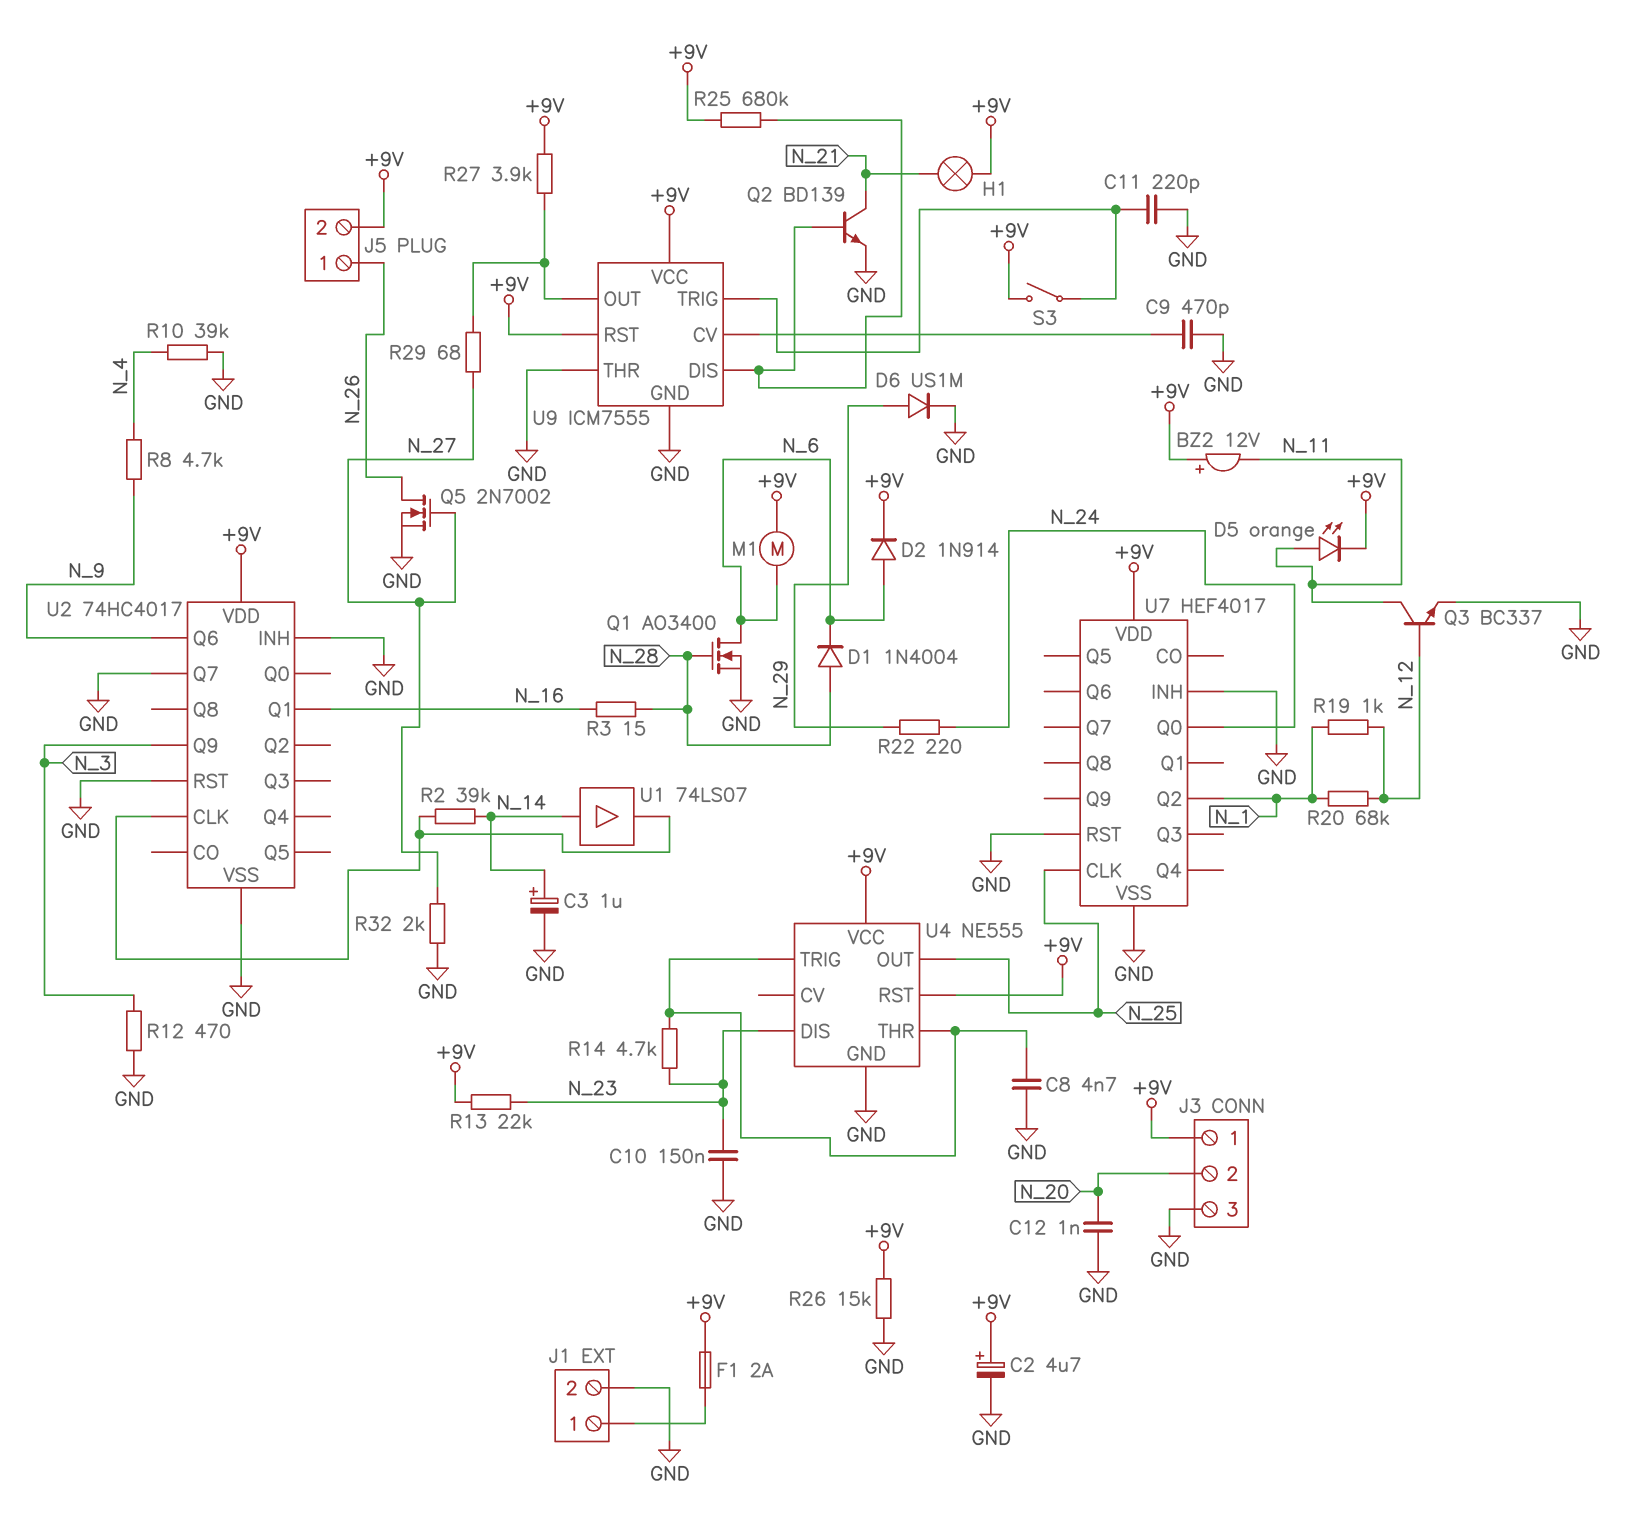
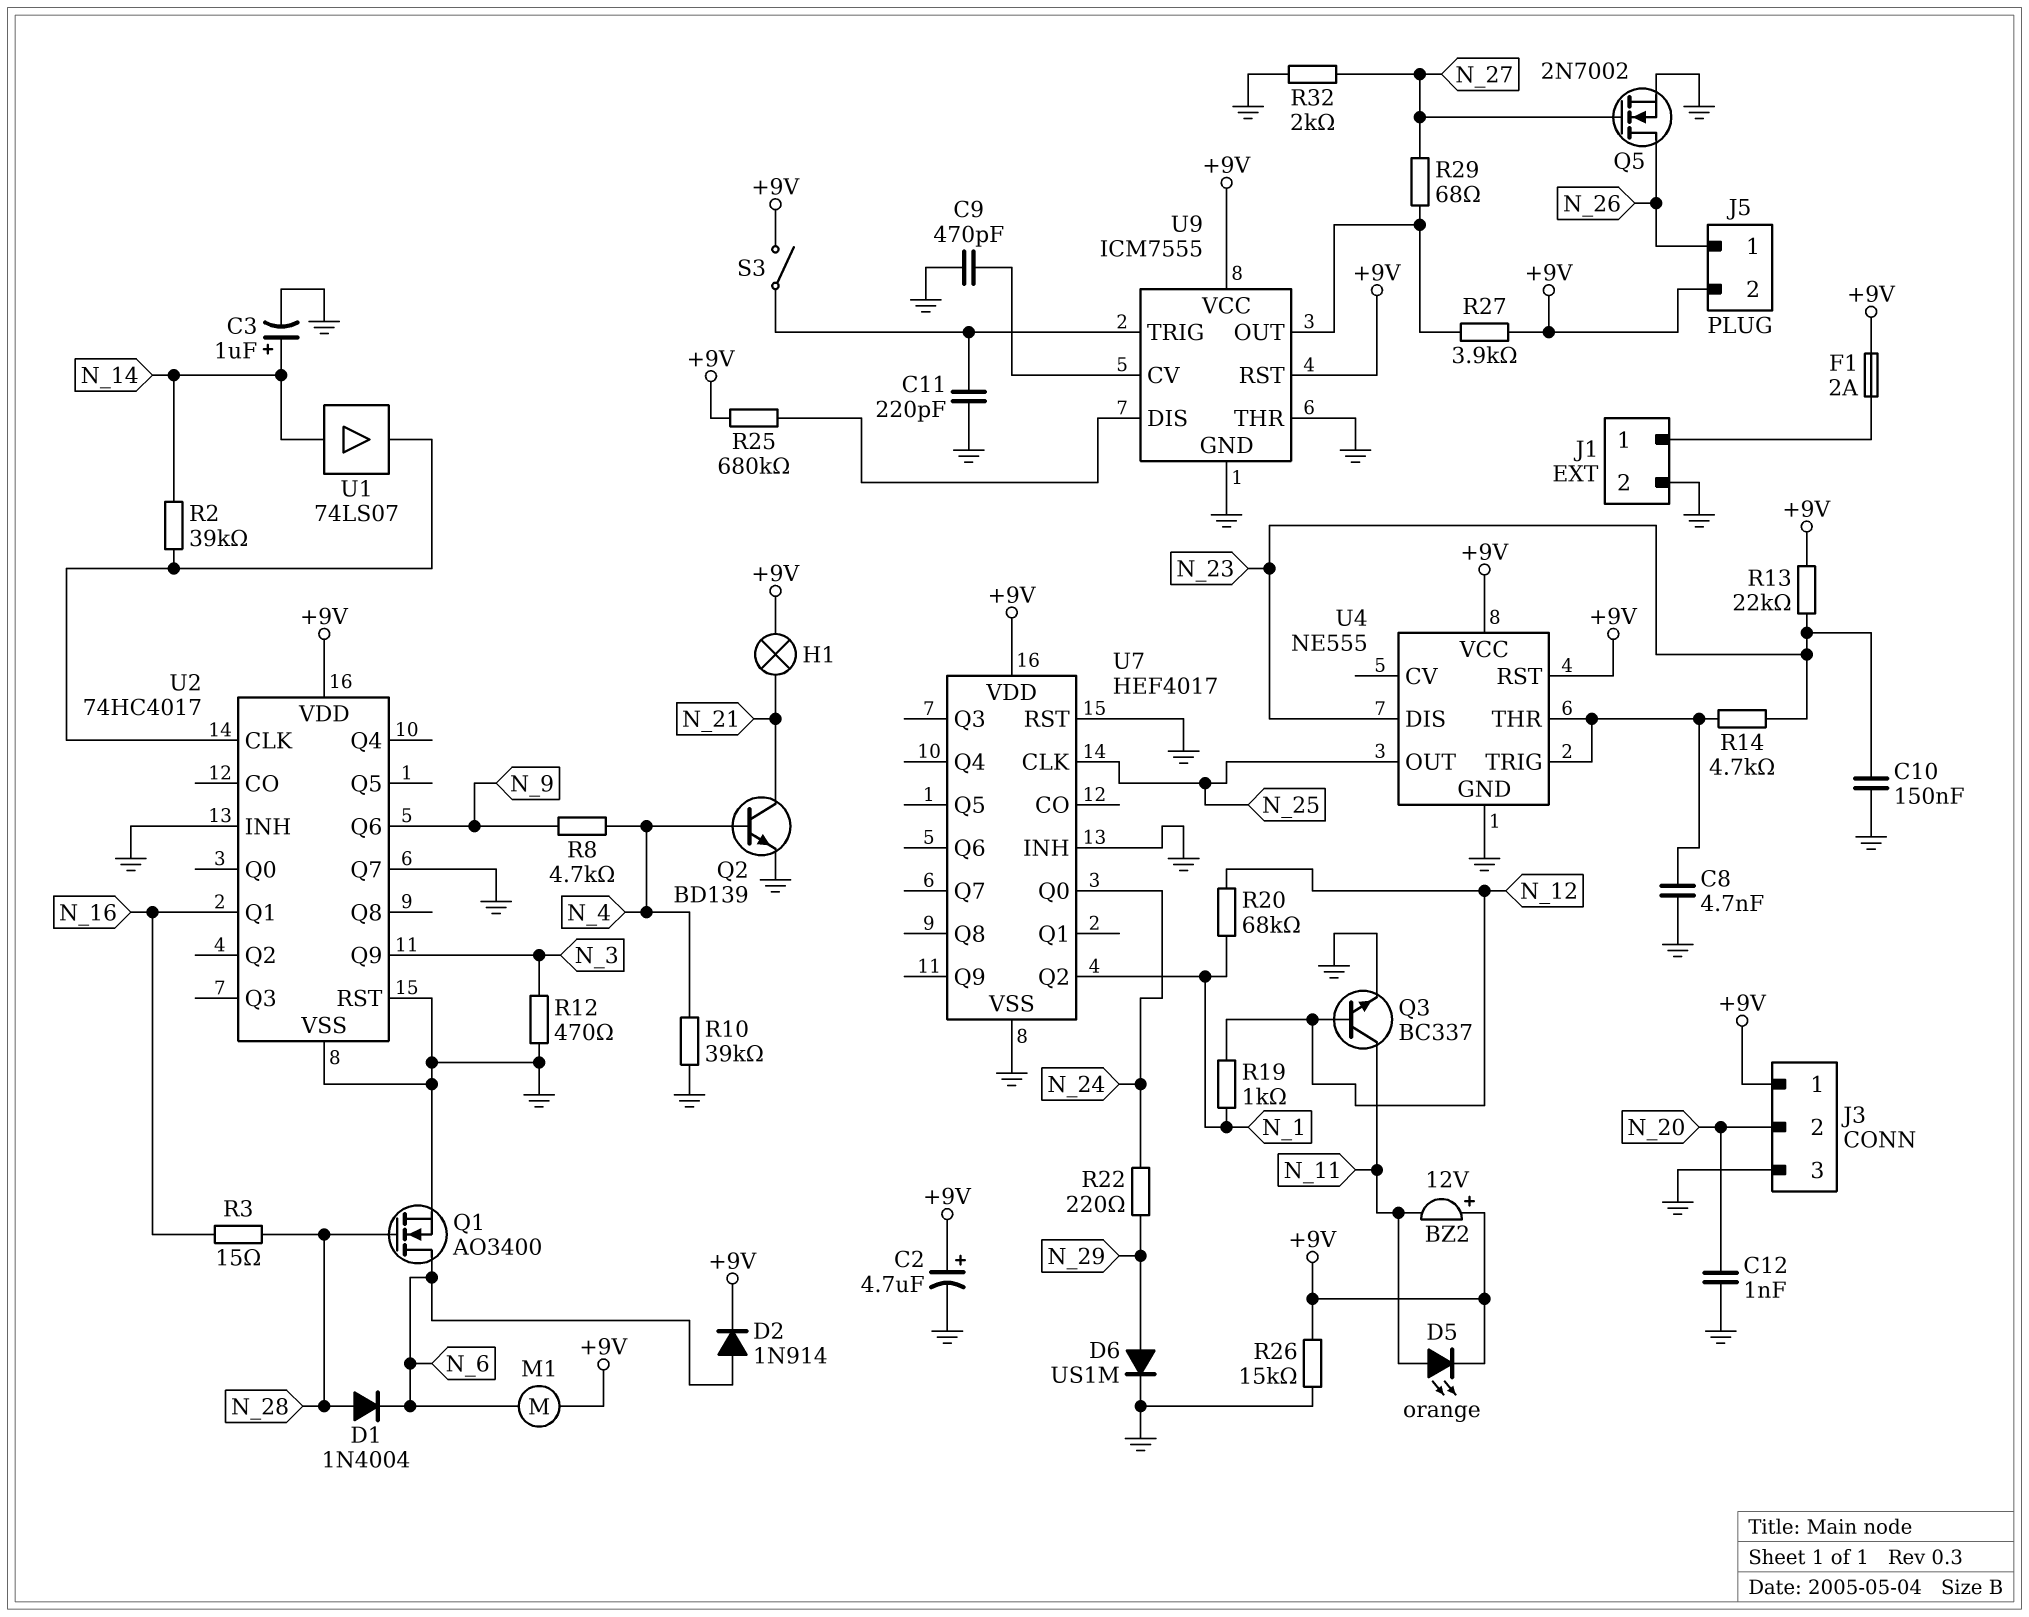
Q2: NPN BD139 (B U9/DIS, C N_21, E GND) -> NPN BD139 (B N_4, C N_21, E GND)

